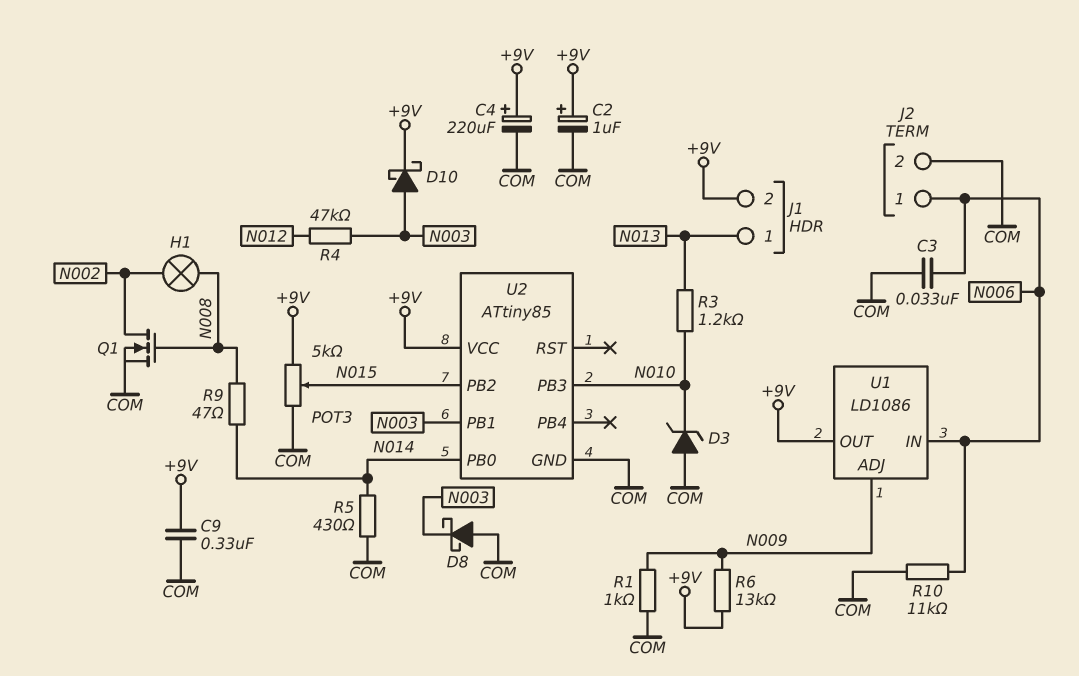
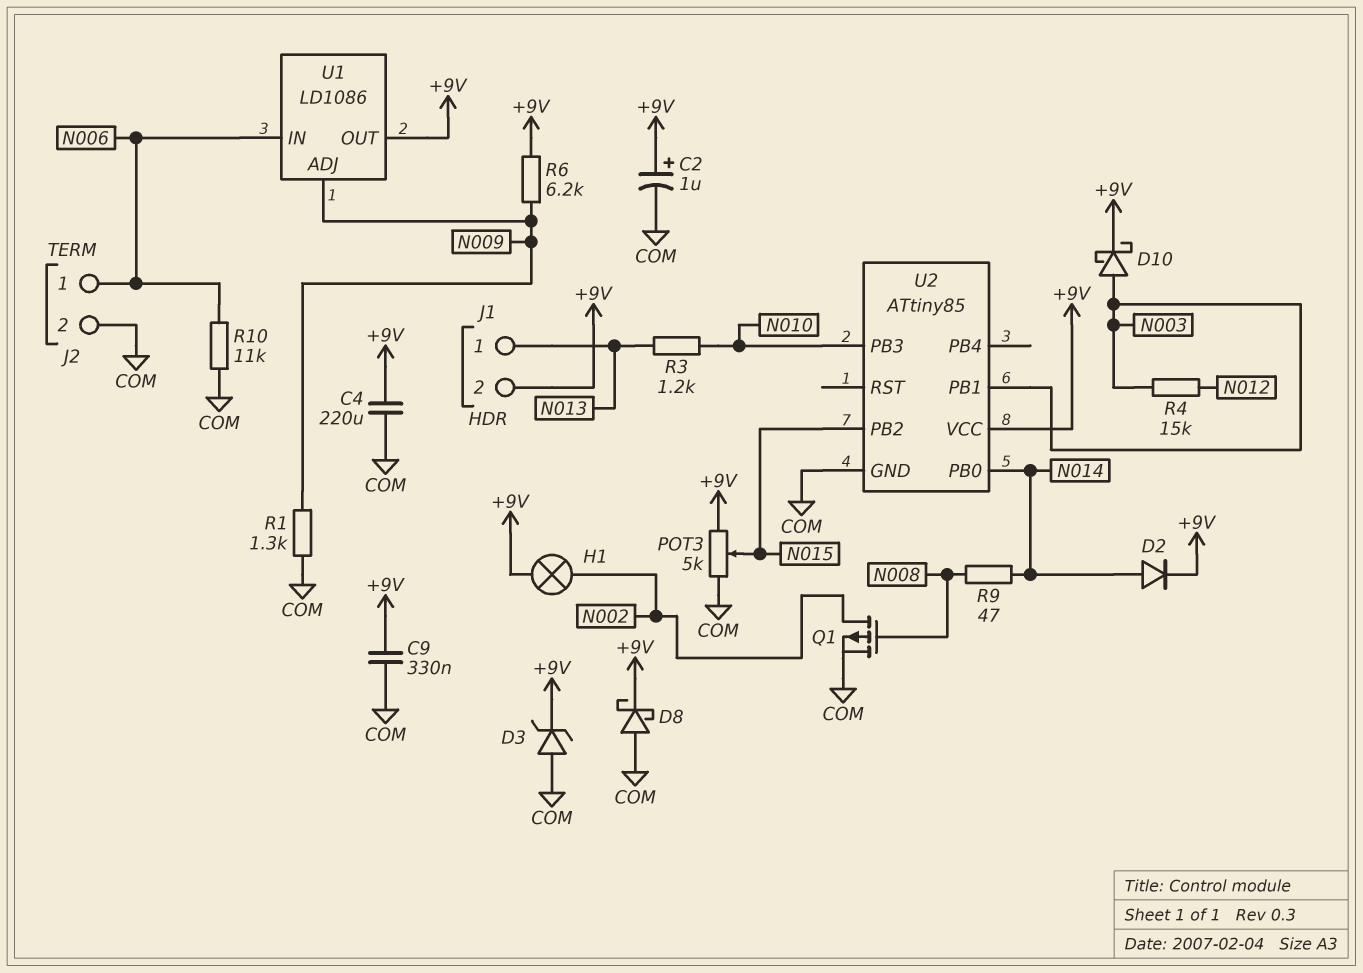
C3: 33nF (COM, N006) -> none
C4: 220uF (plus +9V, minus COM) -> 220uF (+9V, COM)
D2: none -> diode (A N014, K +9V)
D3: zener (A COM, K N010) -> zener (A COM, K +9V)
D8: schottky (A COM, K N003) -> schottky (A COM, K +9V)
H1: lamp (N002, N008) -> lamp (+9V, N002)
Q1: NMOS (G N008, D N002, S COM) -> PMOS (G N008, D N002, S COM)
R1: 1k (COM, N009) -> 1.3k (COM, N009)
R4: 47k (N003, N012) -> 15k (N003, N012)
R5: 430 (COM, N014) -> none
R6: 13k (+9V, N009) -> 6.2k (+9V, N009)

